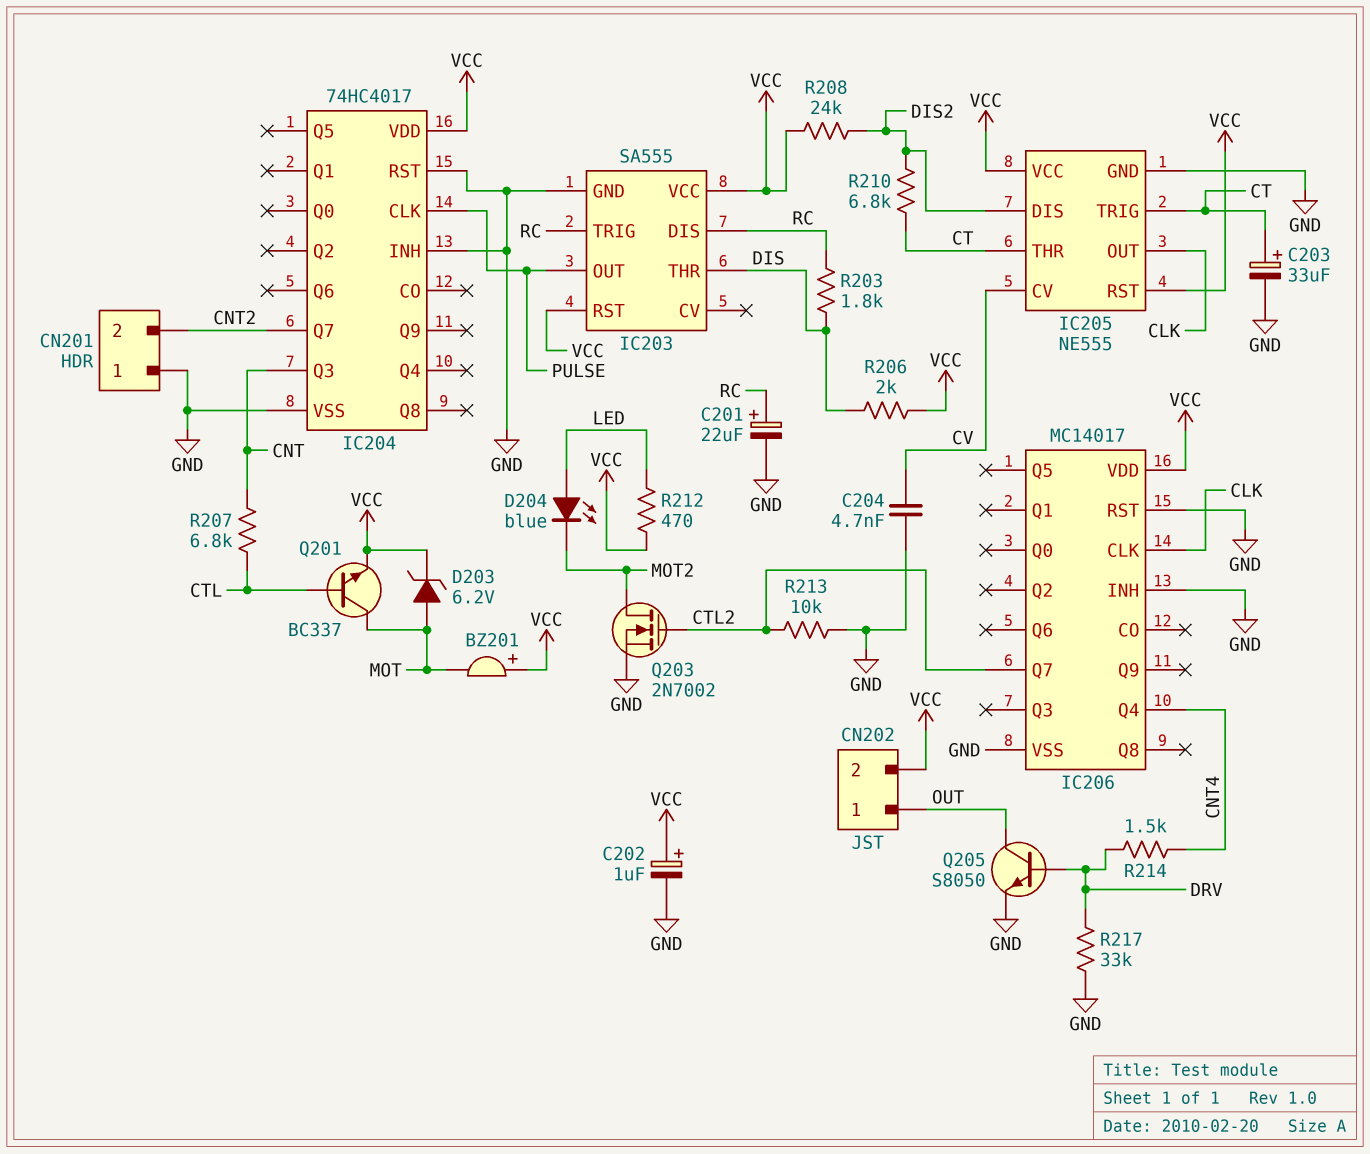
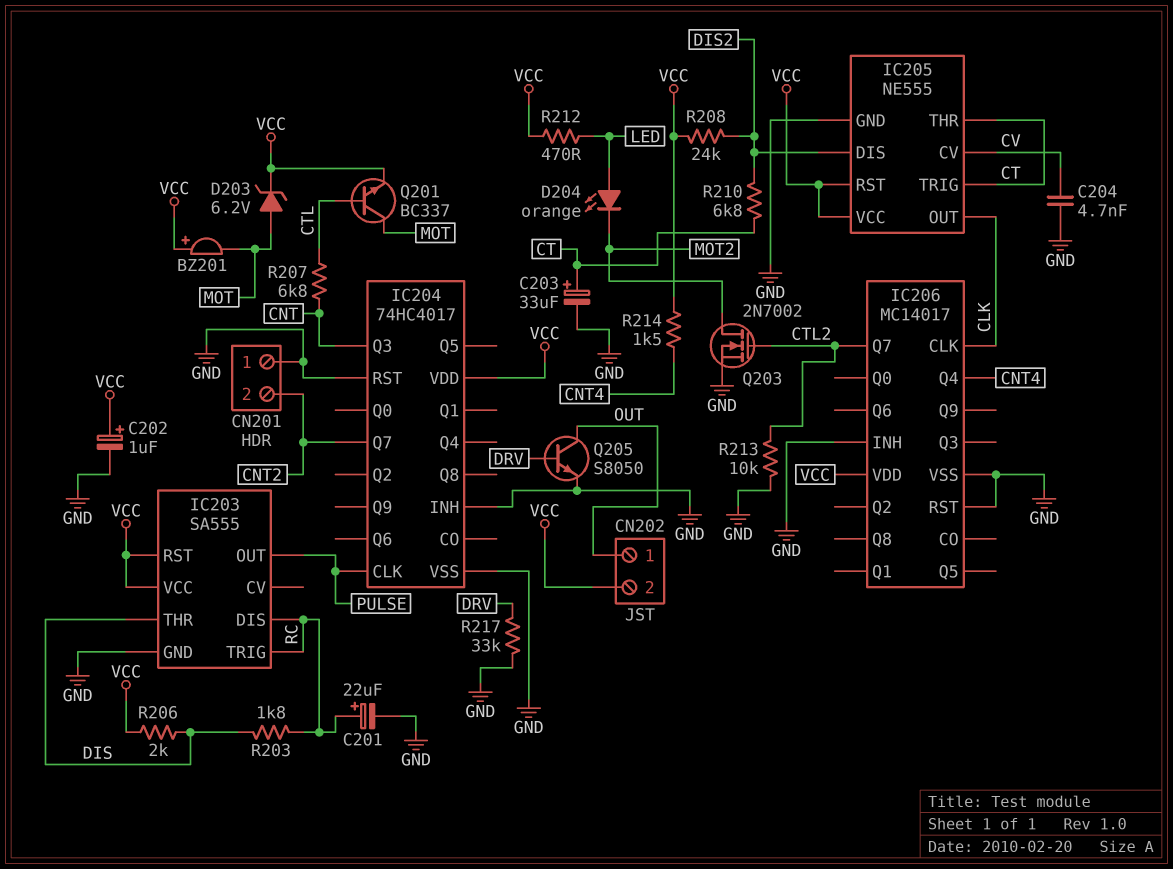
D204: LED blue (A LED, K MOT2) -> LED orange (A LED, K MOT2)
R214: 1.5k (CNT4, DRV) -> 1.5k (CNT4, VCC)

